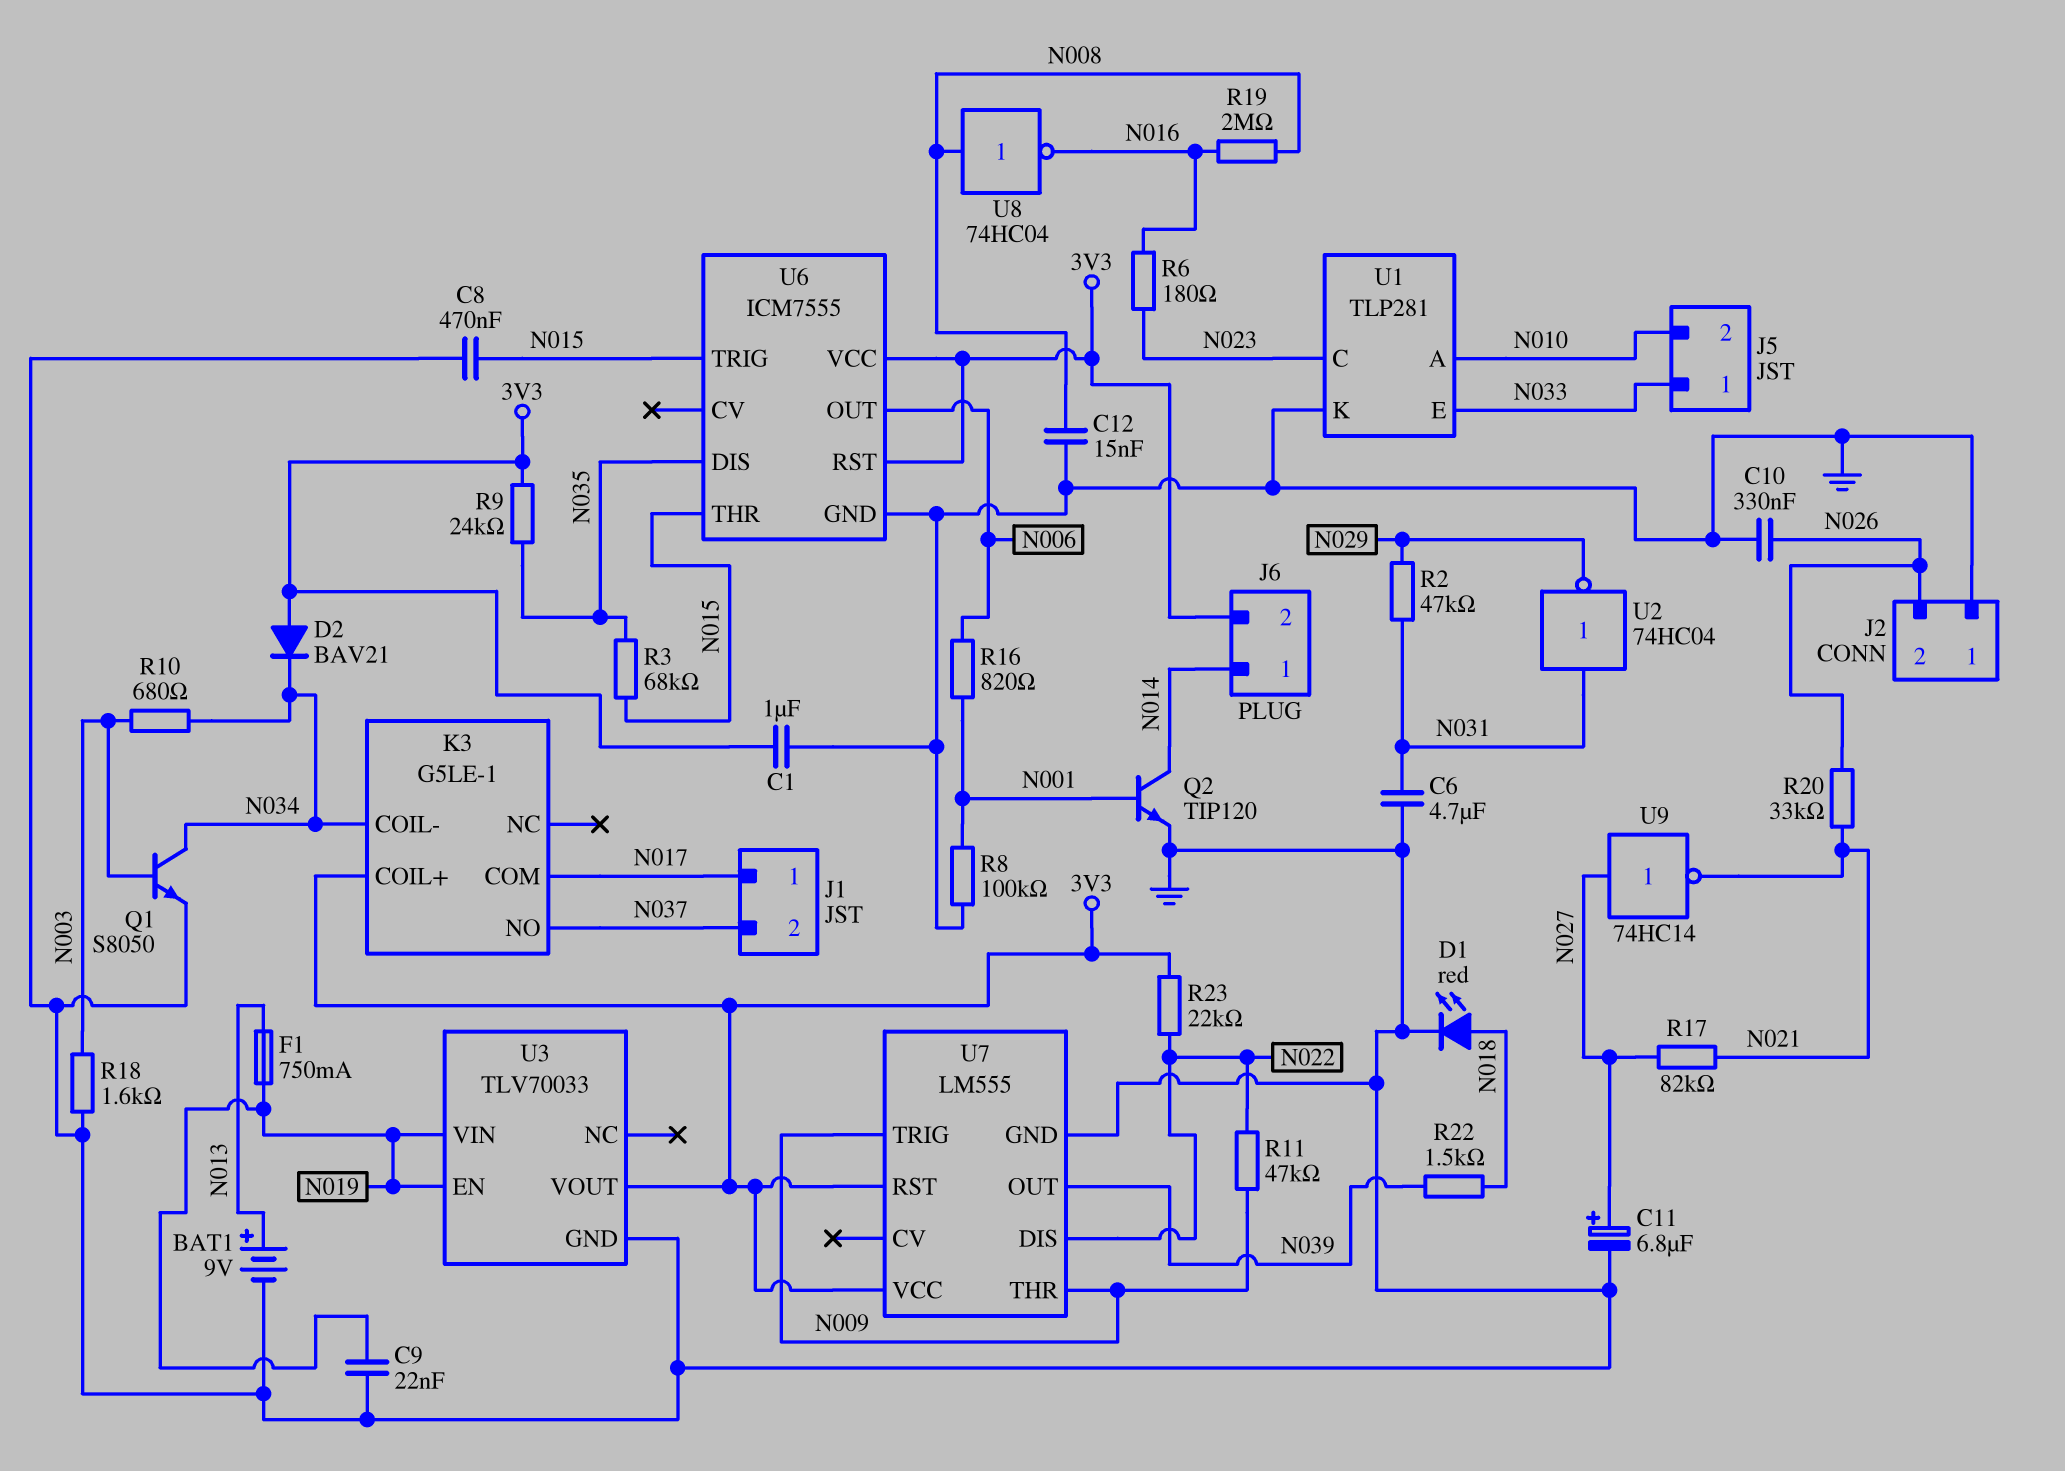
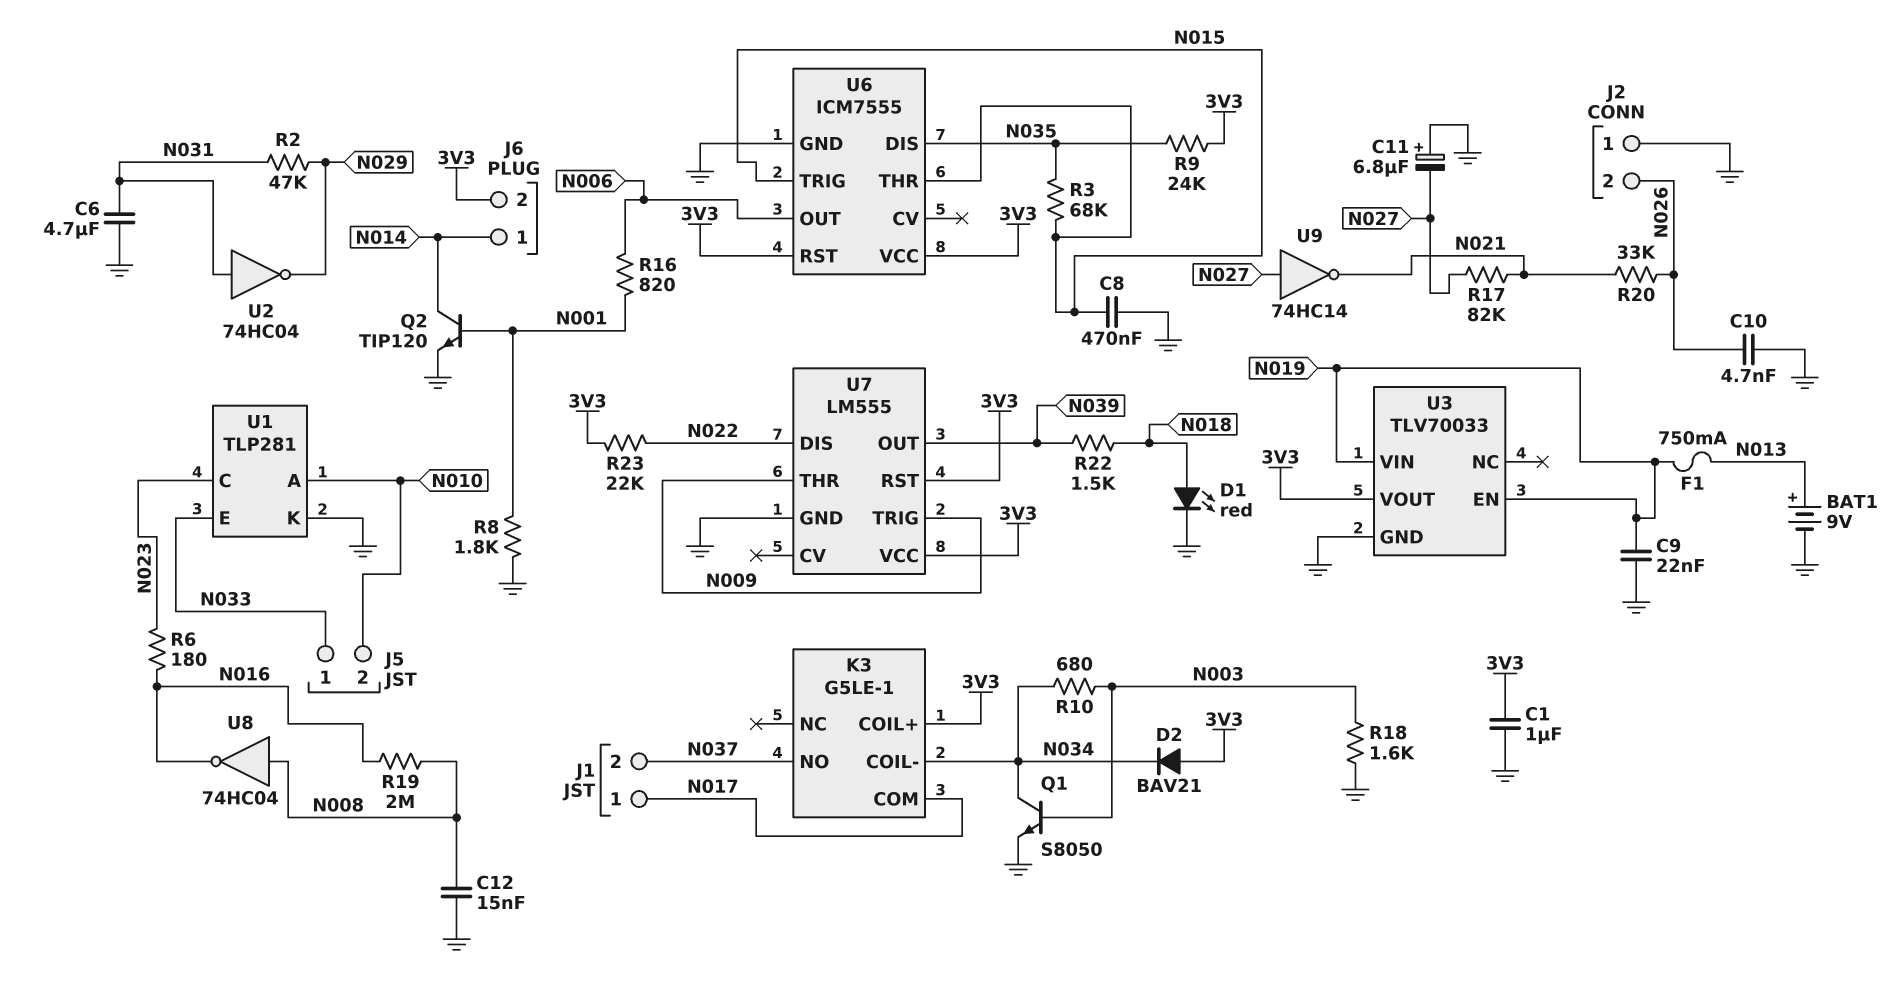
C10: 330nF (GND, N026) -> 4.7nF (GND, N026)
C11: 6.8uF (plus N027, minus GND) -> 6.8uF (plus GND, minus N027)
R8: 100k (GND, N001) -> 1.8k (GND, N001)
R11: 47k (N009, N022) -> none

